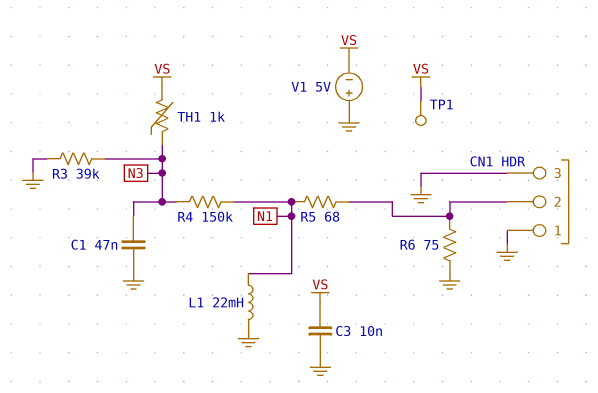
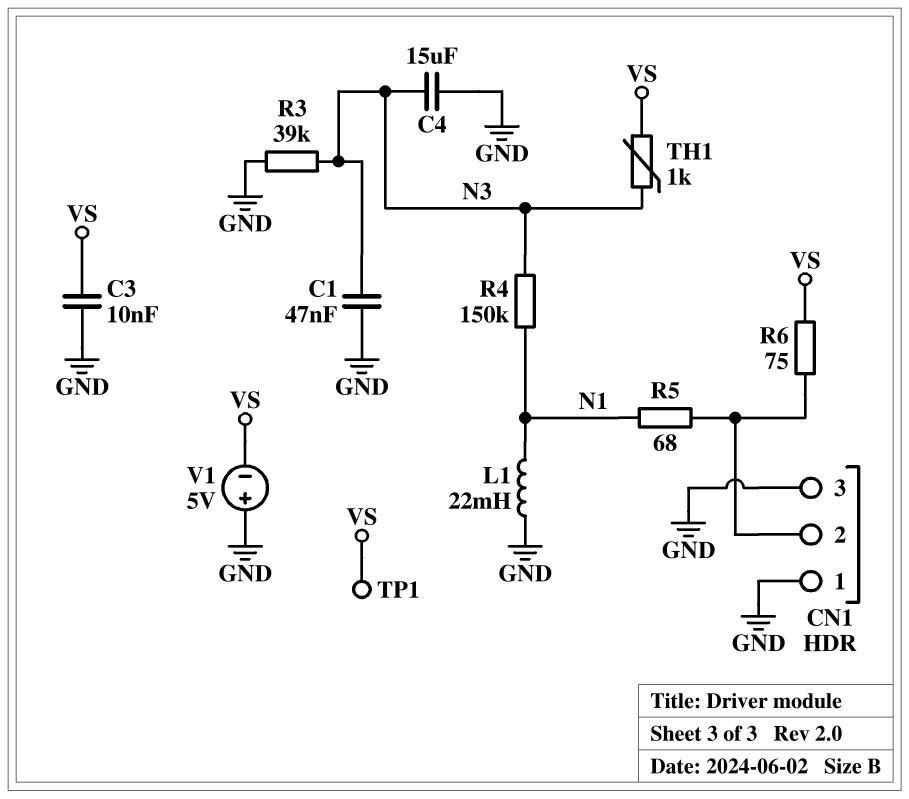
C4: none -> 15uF (GND, N3)
R6: 75 (CN1/2, GND) -> 75 (CN1/2, VS)

